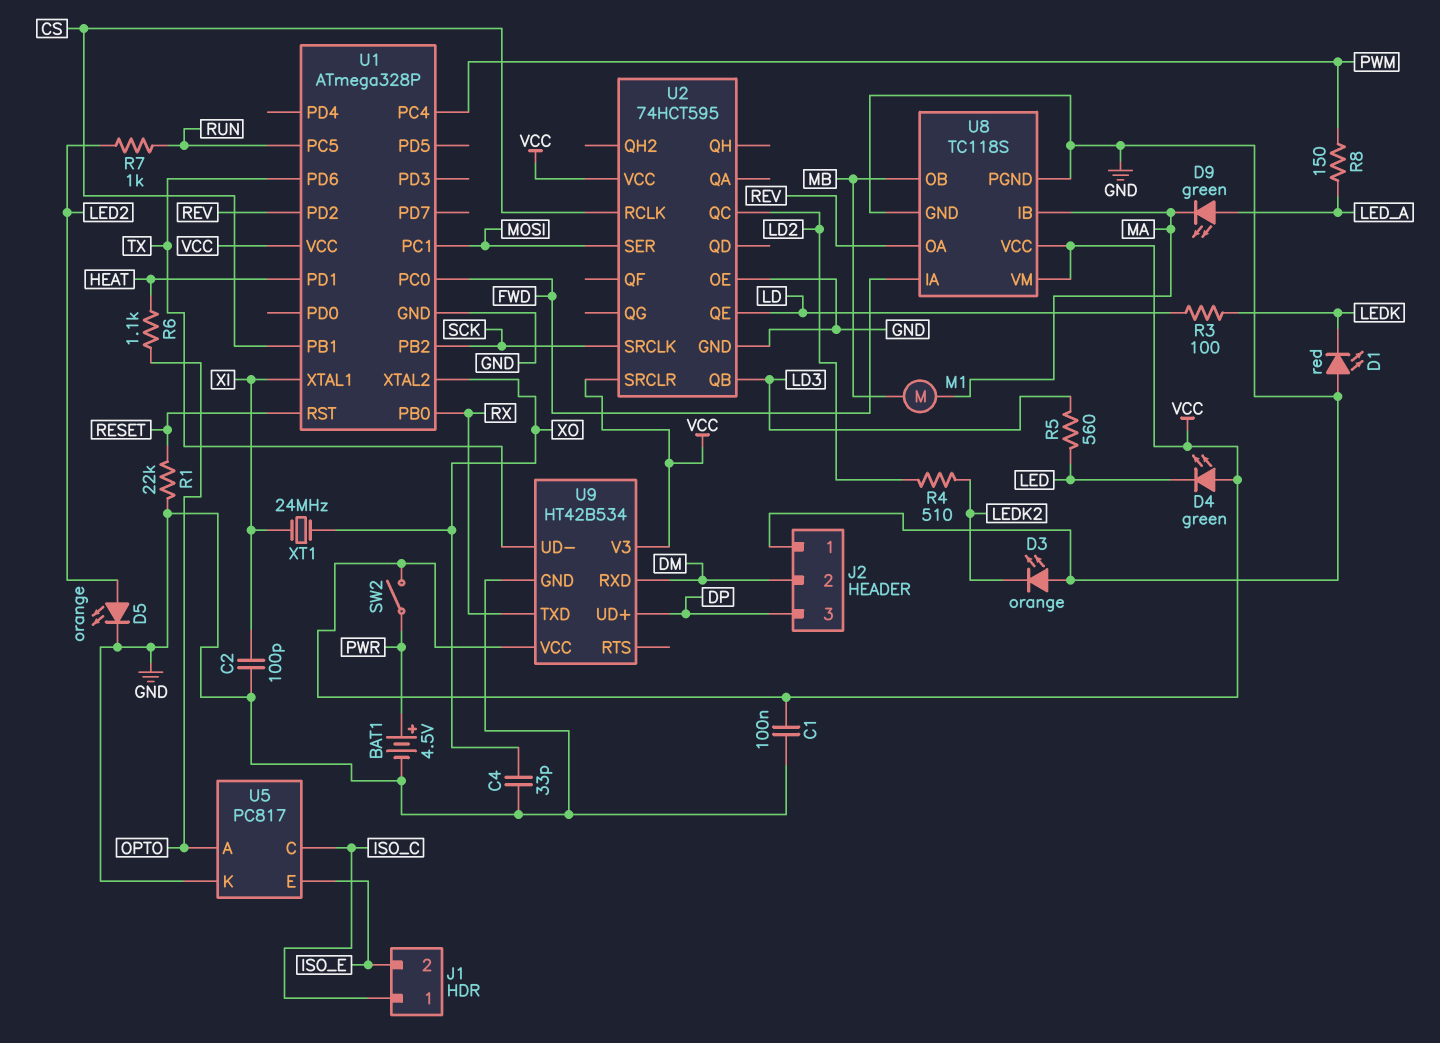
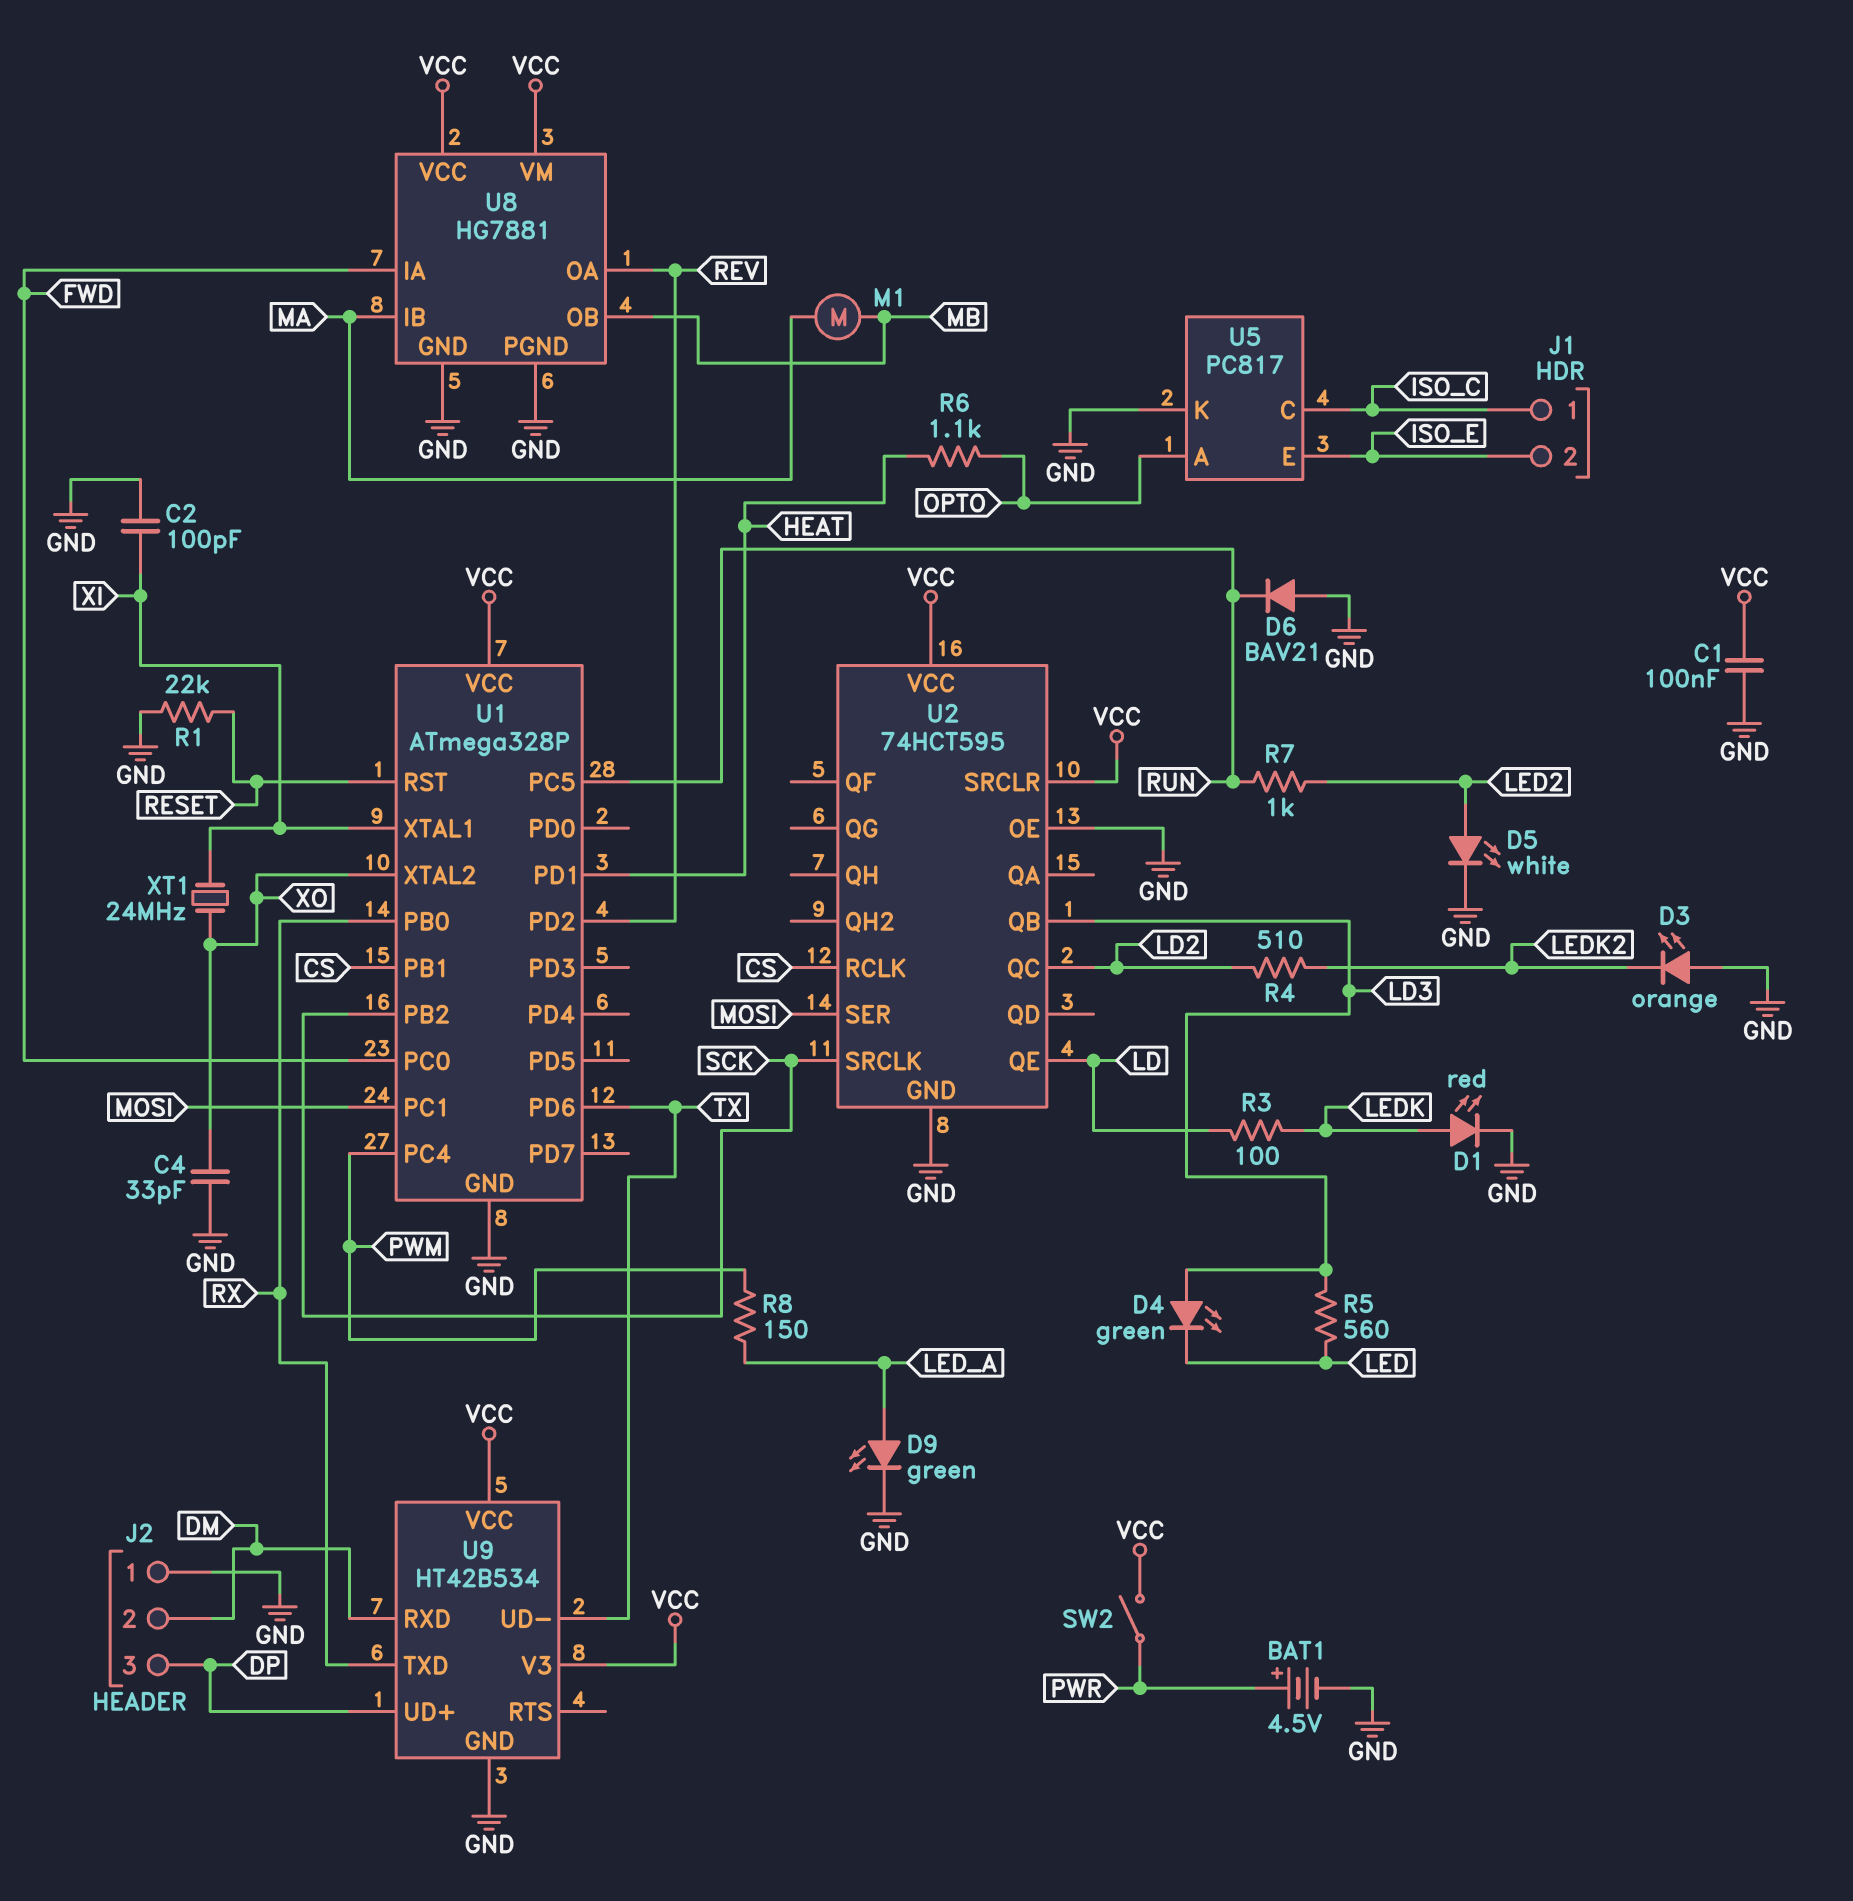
D1: LED red (A GND, K LEDK) -> LED red (A LEDK, K GND)
D4: LED green (A VCC, K LED) -> LED green (A LD3, K LED)
D5: LED orange (A LED2, K GND) -> LED white (A LED2, K GND)
D6: none -> diode BAV21 (A GND, K RUN)
D9: LED green (A LED_A, K MA) -> LED green (A LED_A, K GND)
U8: TC118S -> HG7881

